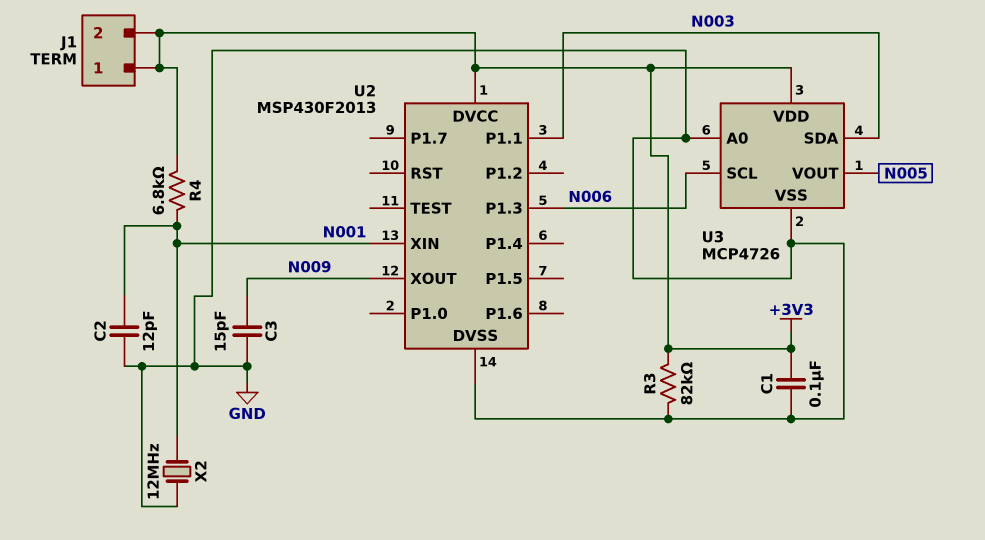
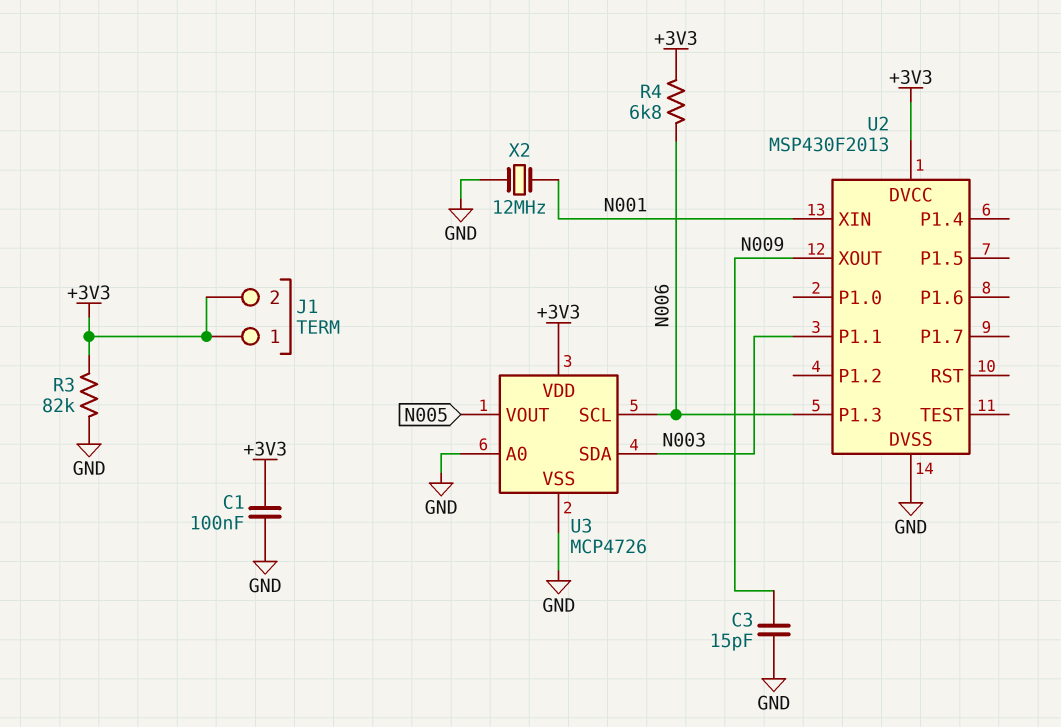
C2: 12pF (GND, N001) -> none
R4: 6.8k (+3V3, N001) -> 6.8k (+3V3, N006)

